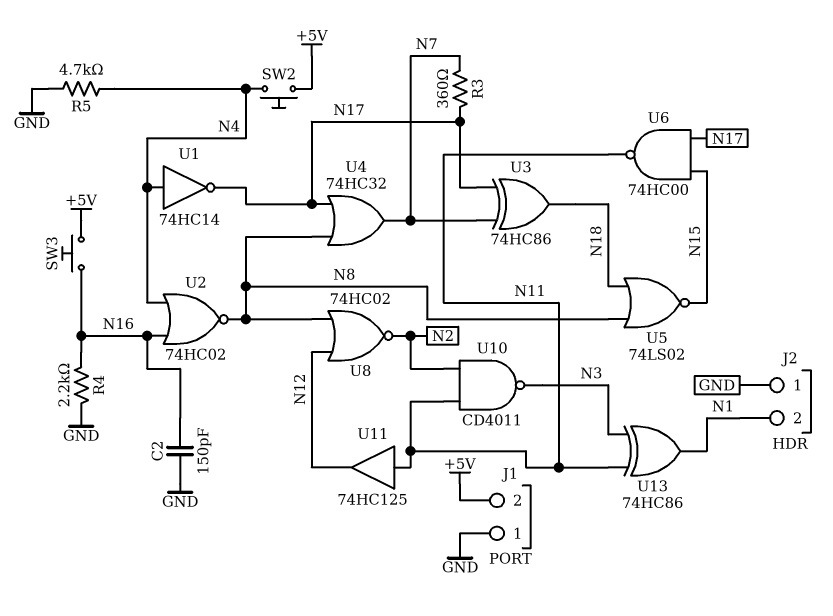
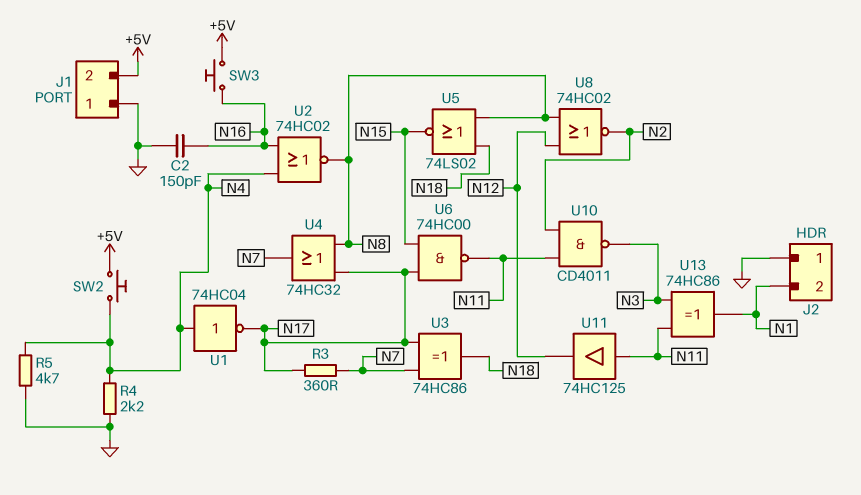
R4: 2.2k (GND, N16) -> 2.2k (GND, N4)
U1: NOT 74HC14 (in N4, out N17) -> NOT 74HC04 (in N4, out N17)

